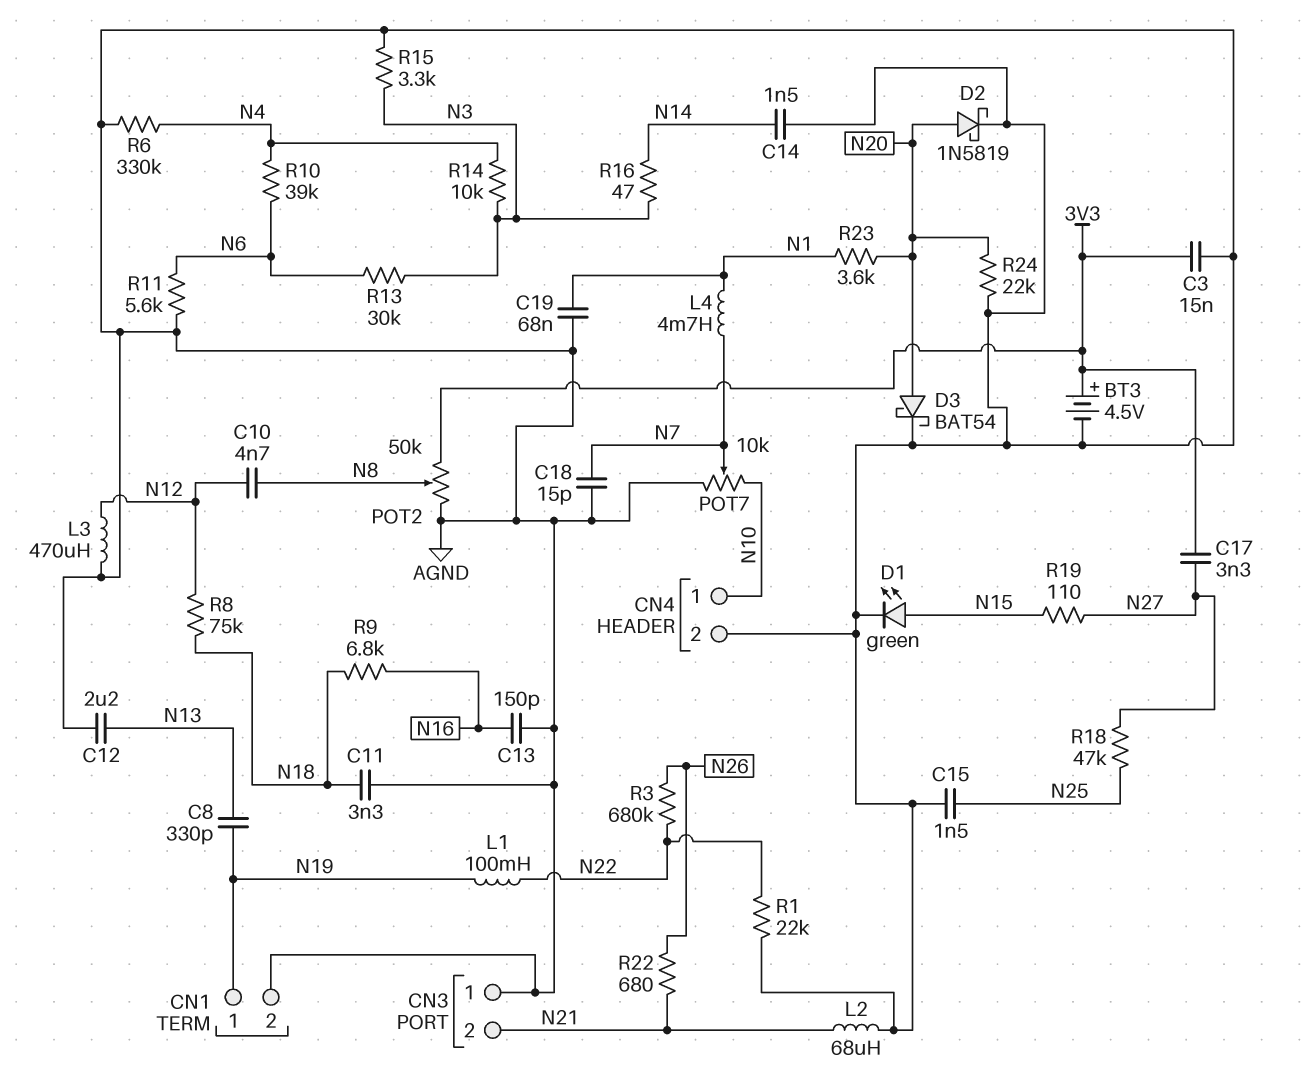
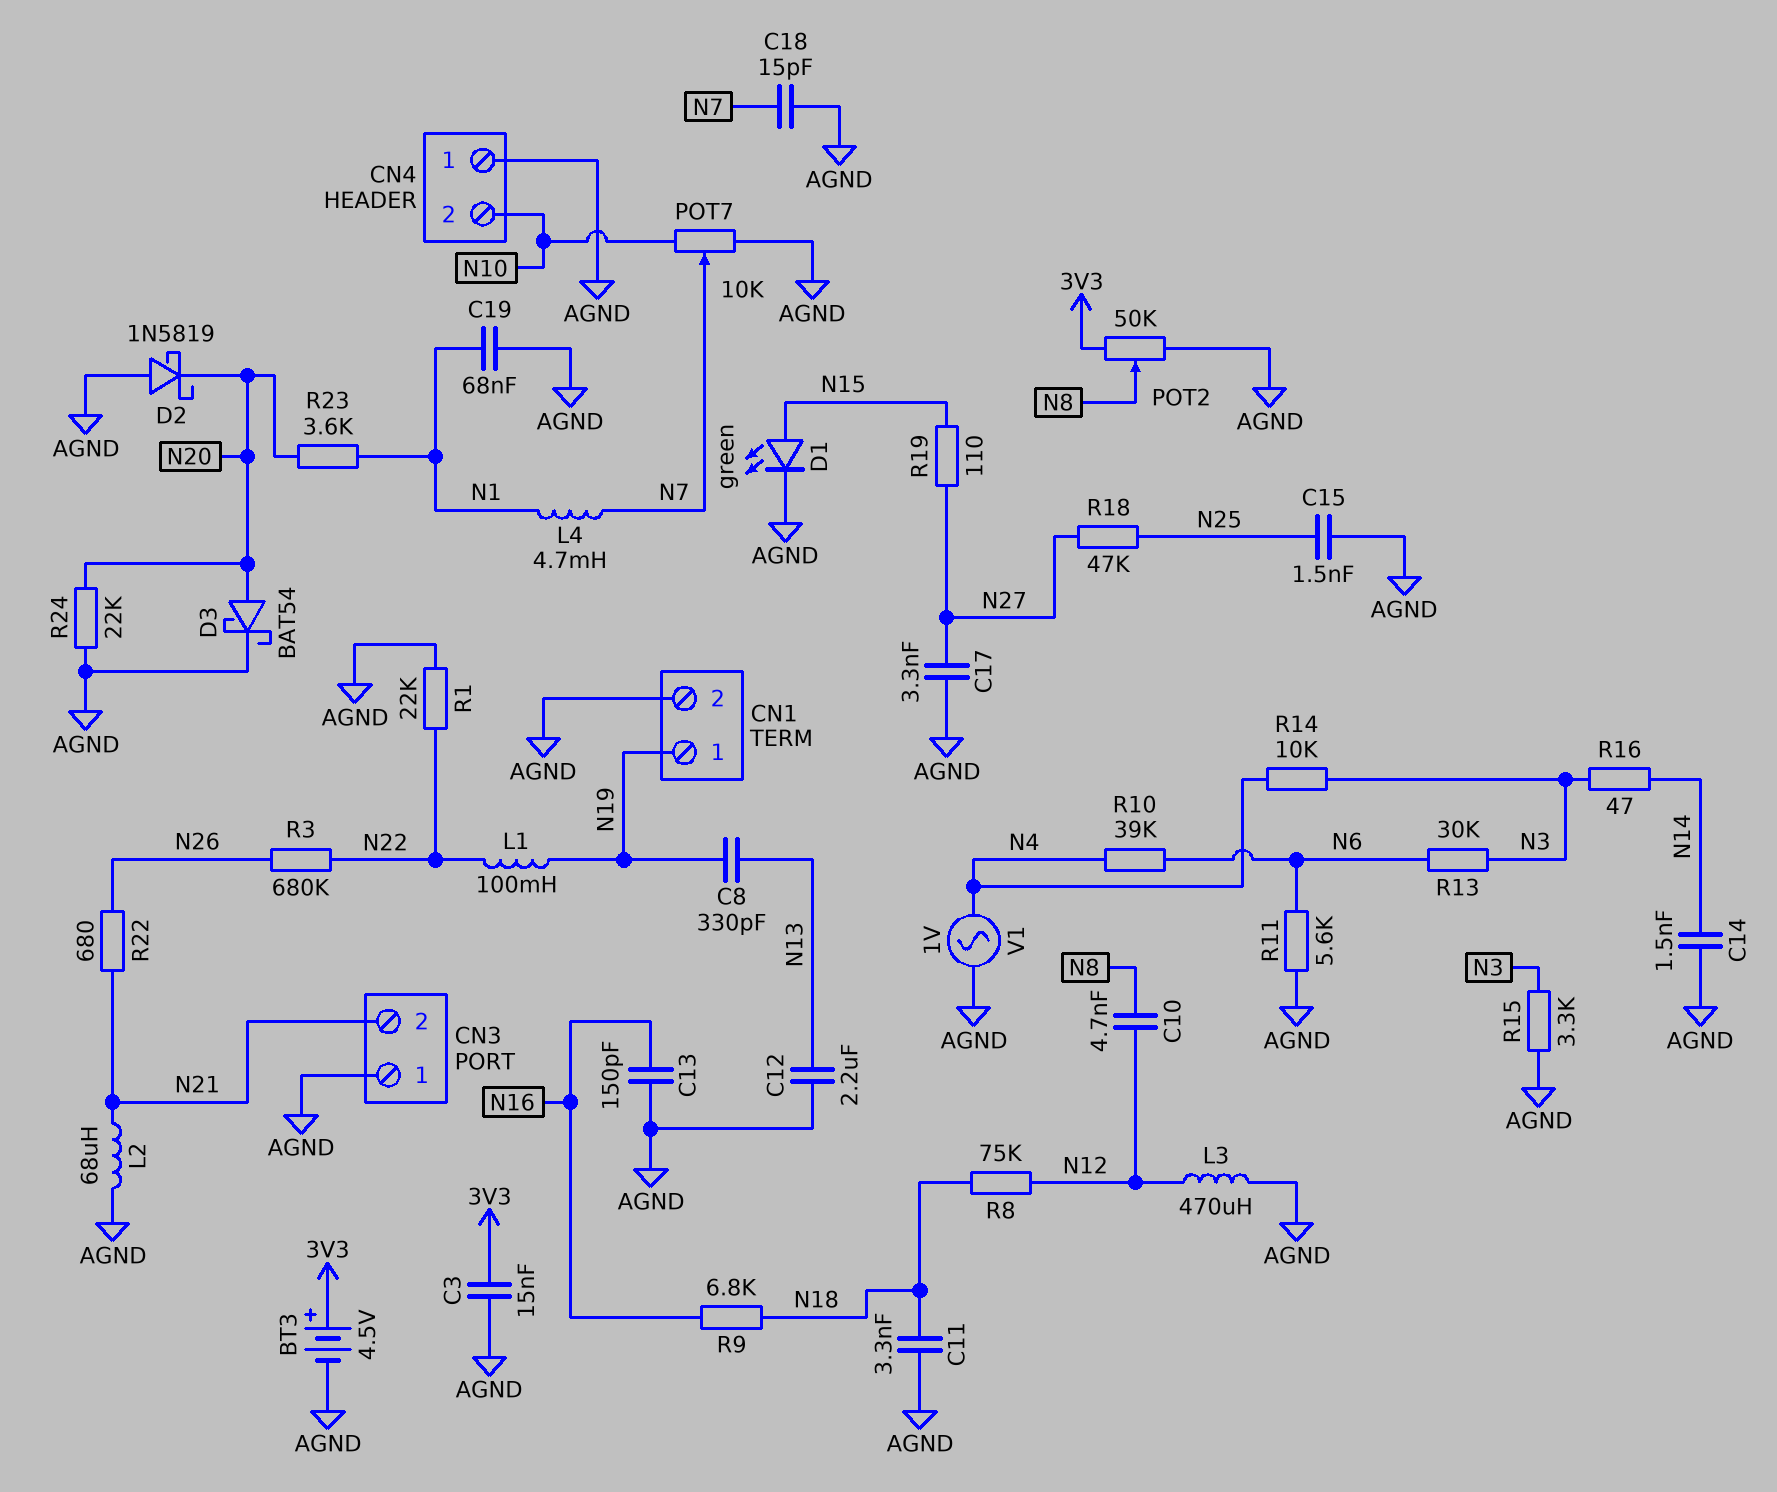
C17: 3.3nF (3V3, N27) -> 3.3nF (AGND, N27)
CN4 pin 1: N10 -> AGND
CN4 pin 2: AGND -> N10
D2: schottky 1N5819 (A N20, K AGND) -> schottky 1N5819 (A AGND, K N20)
R6: 330k (AGND, N4) -> none
V1: none -> AC 1V (AGND, N4)

